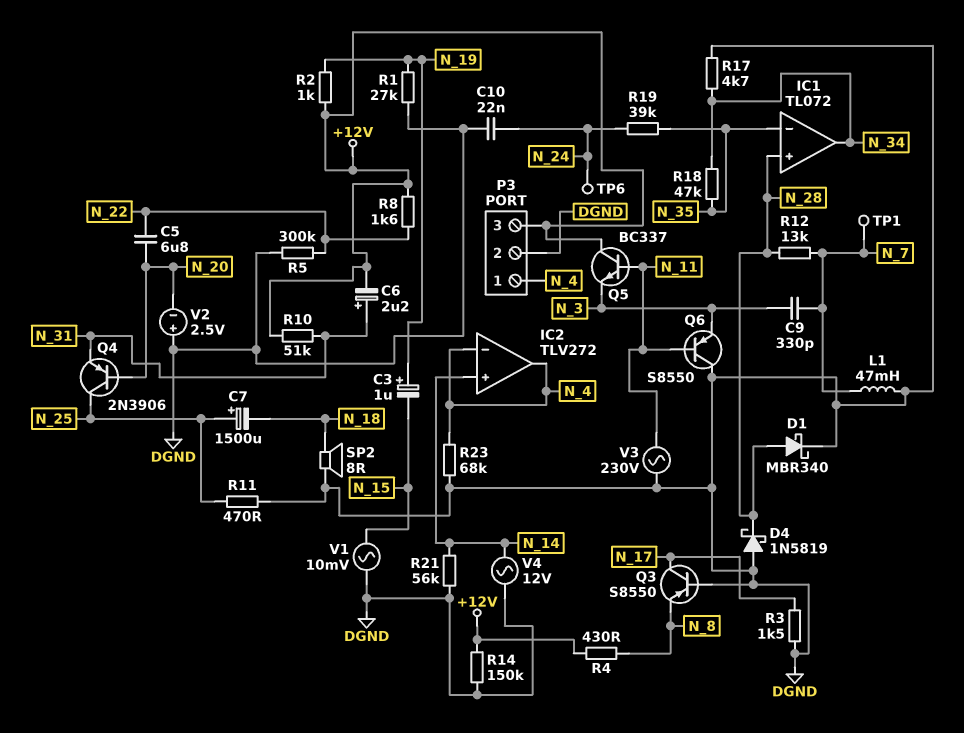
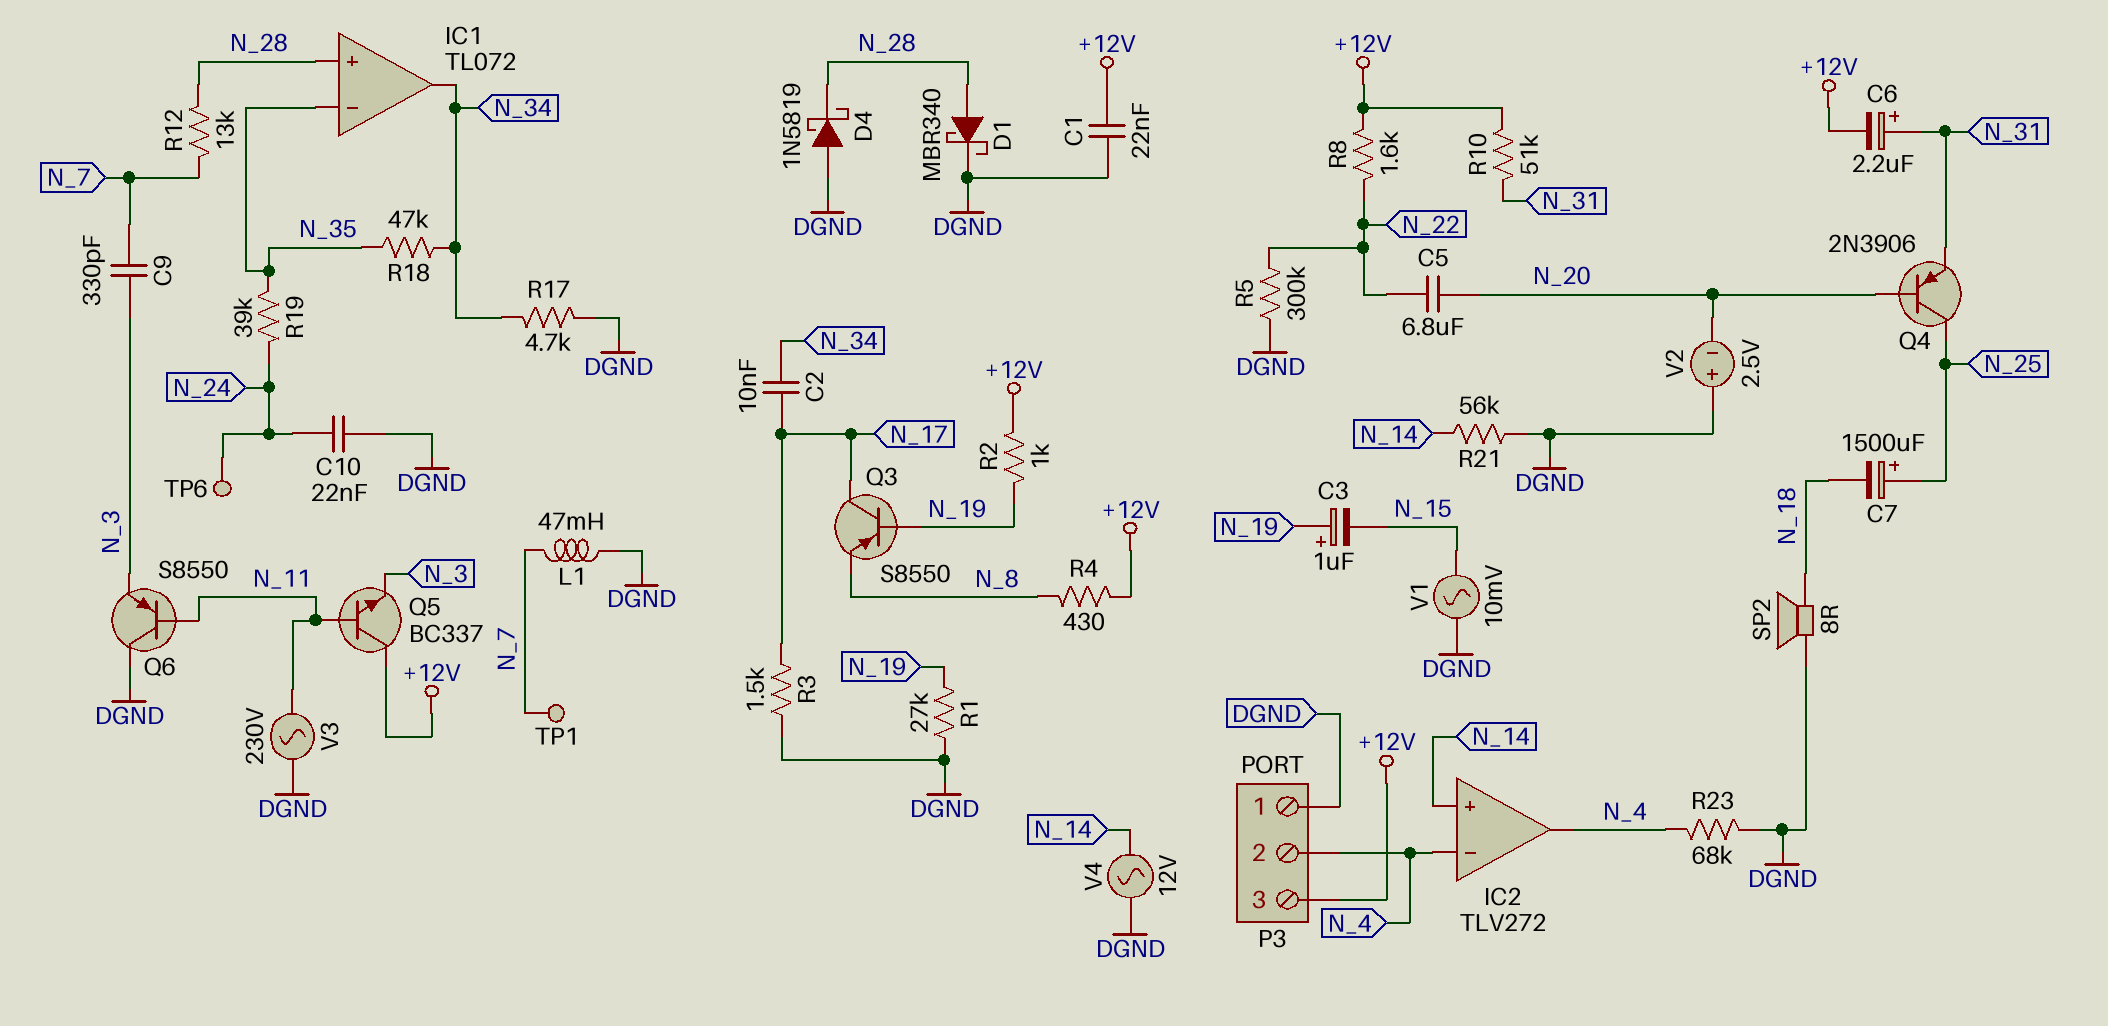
C1: none -> 22nF (+12V, DGND)
C2: none -> 10nF (N_17, N_34)
P3 pin 1: N_4 -> DGND
P3 pin 2: DGND -> N_4
Q3: PNP S8550 (B DGND, C N_17, E N_8) -> PNP S8550 (B N_19, C N_17, E N_8)
R11: 470 (DGND, N_25) -> none
R14: 150k (+12V, DGND) -> none

